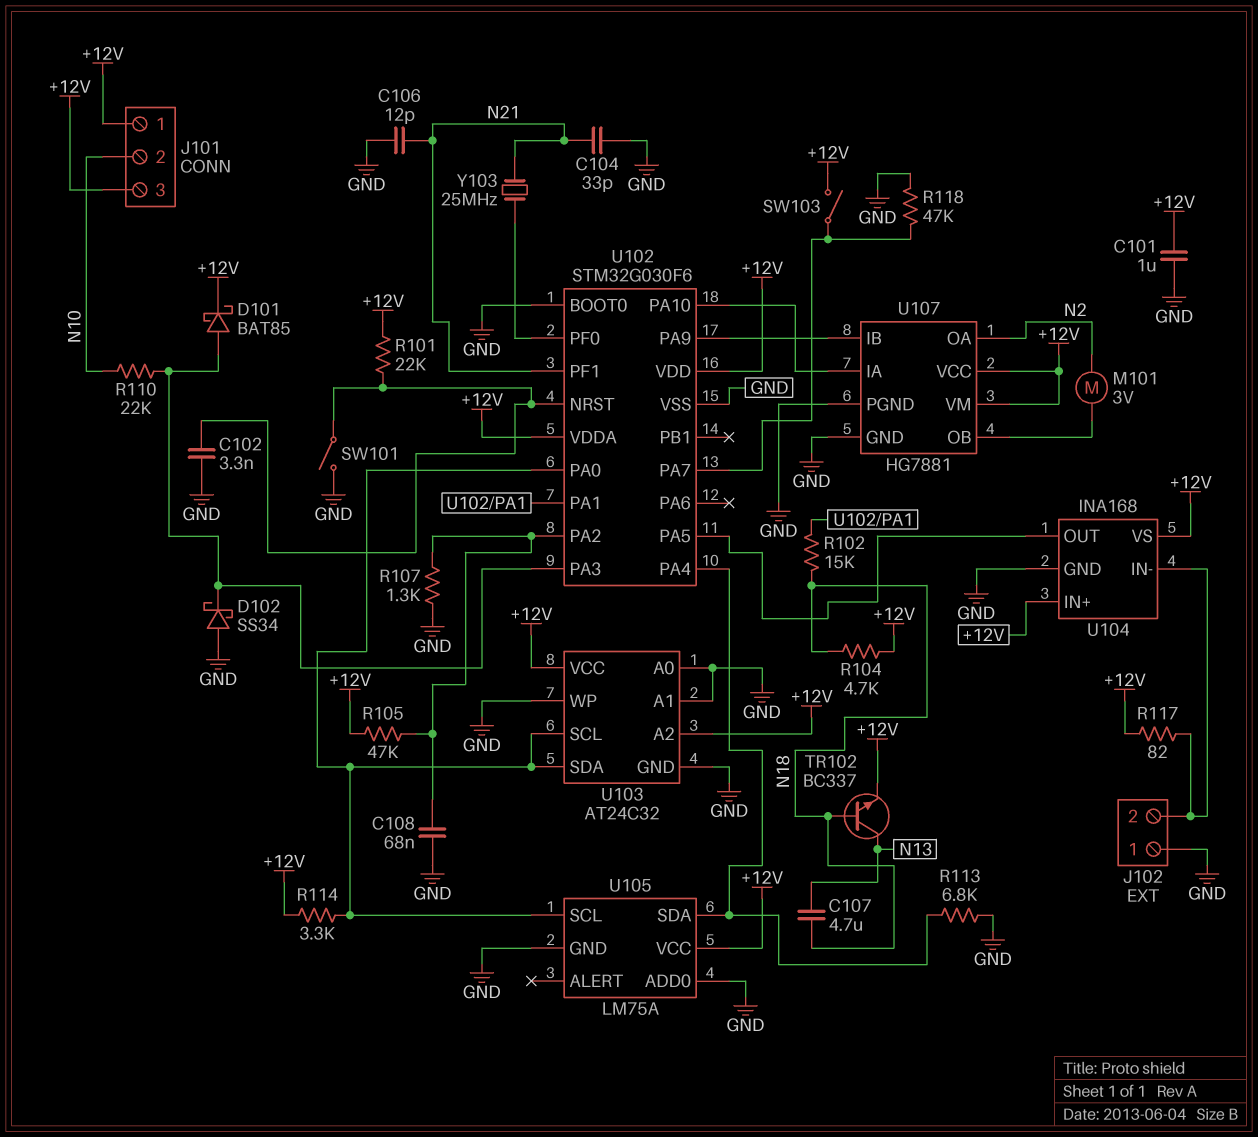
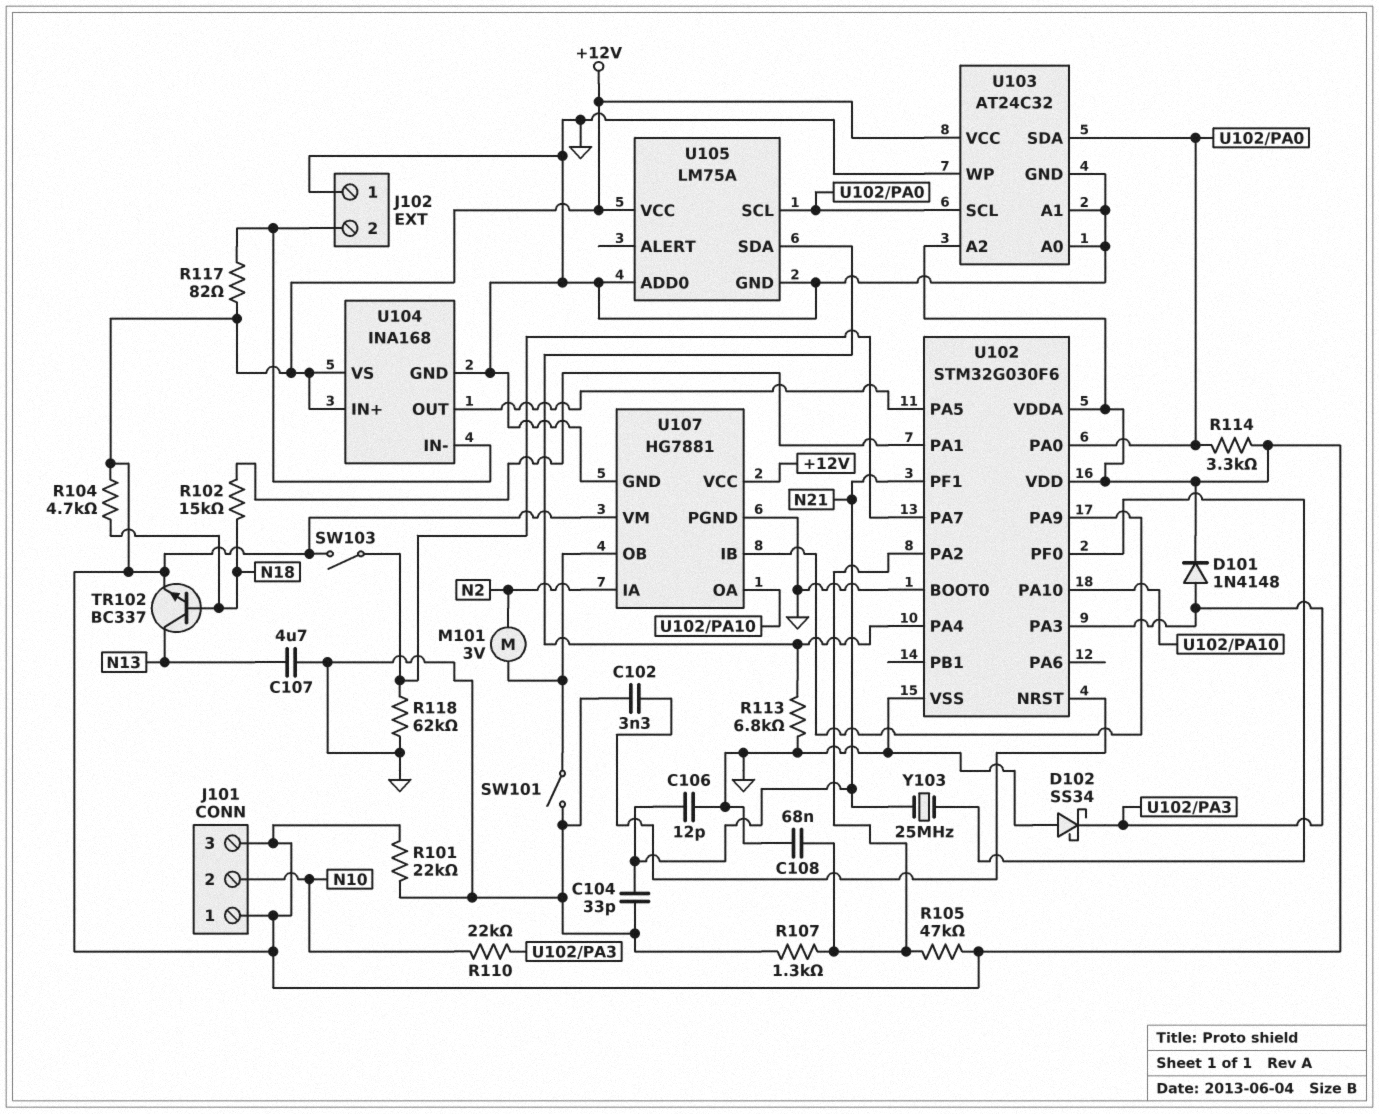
C101: 1uF (+12V, GND) -> none
C107: 4.7uF (N13, N18) -> 4.7uF (GND, N13)
D101: schottky BAT85 (A U102/PA3, K +12V) -> diode 1N4148 (A U102/PA3, K +12V)
R101: 22k (+12V, U102/NRST) -> 22k (+12V, GND)
R118: 47k (GND, U102/PA7) -> 62k (GND, U102/PA7)
SW101: switch (GND, U102/NRST) -> switch (GND, U107/OB)
U107 pin IA: U102/PA10 -> N2
U107 pin OA: N2 -> U102/PA10

